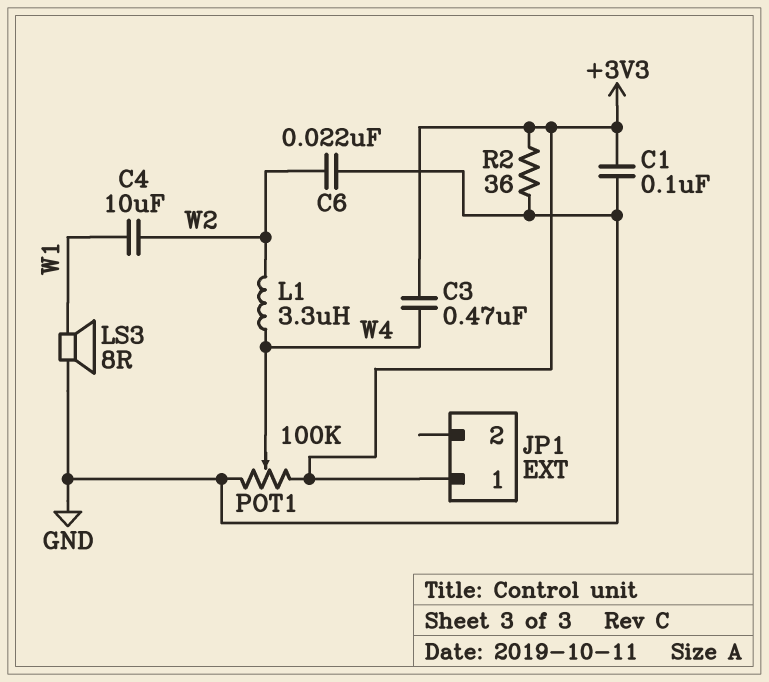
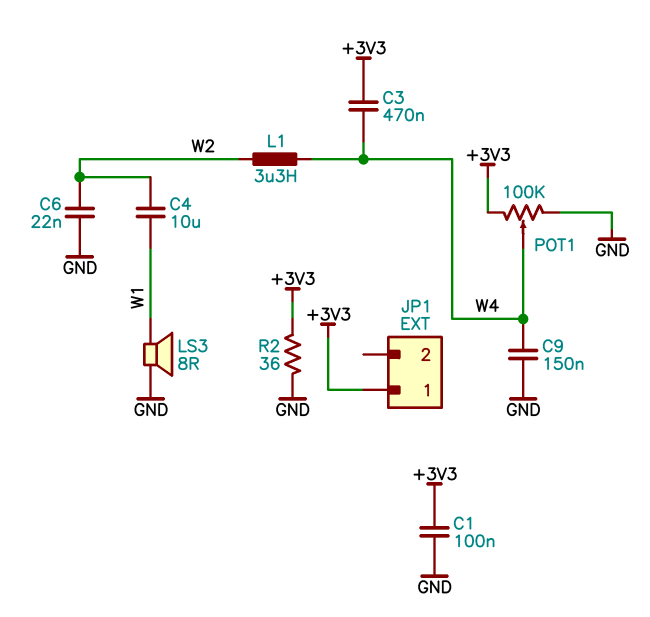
C9: none -> 150nF (GND, W4)

